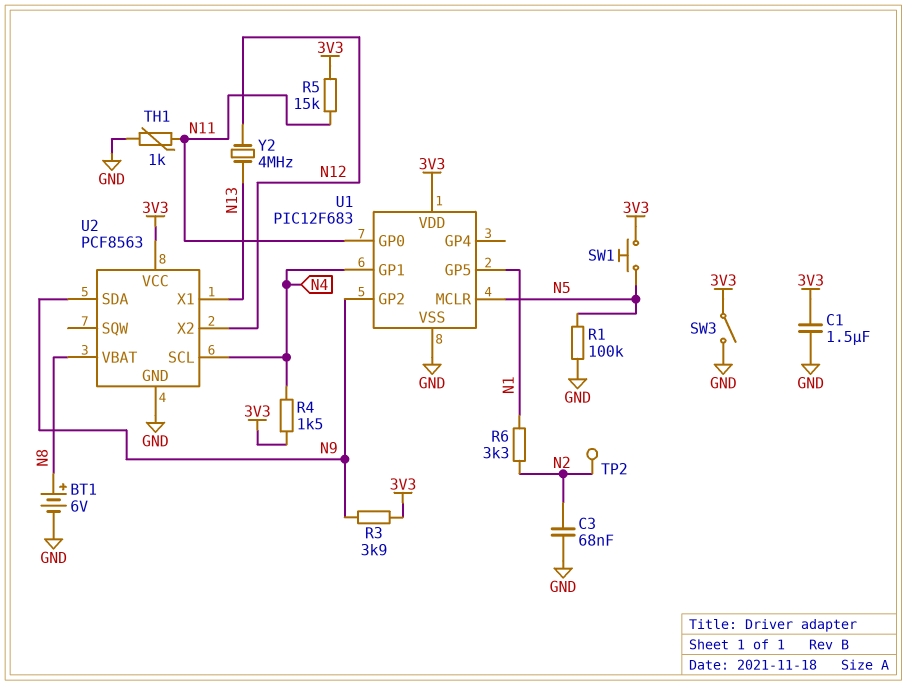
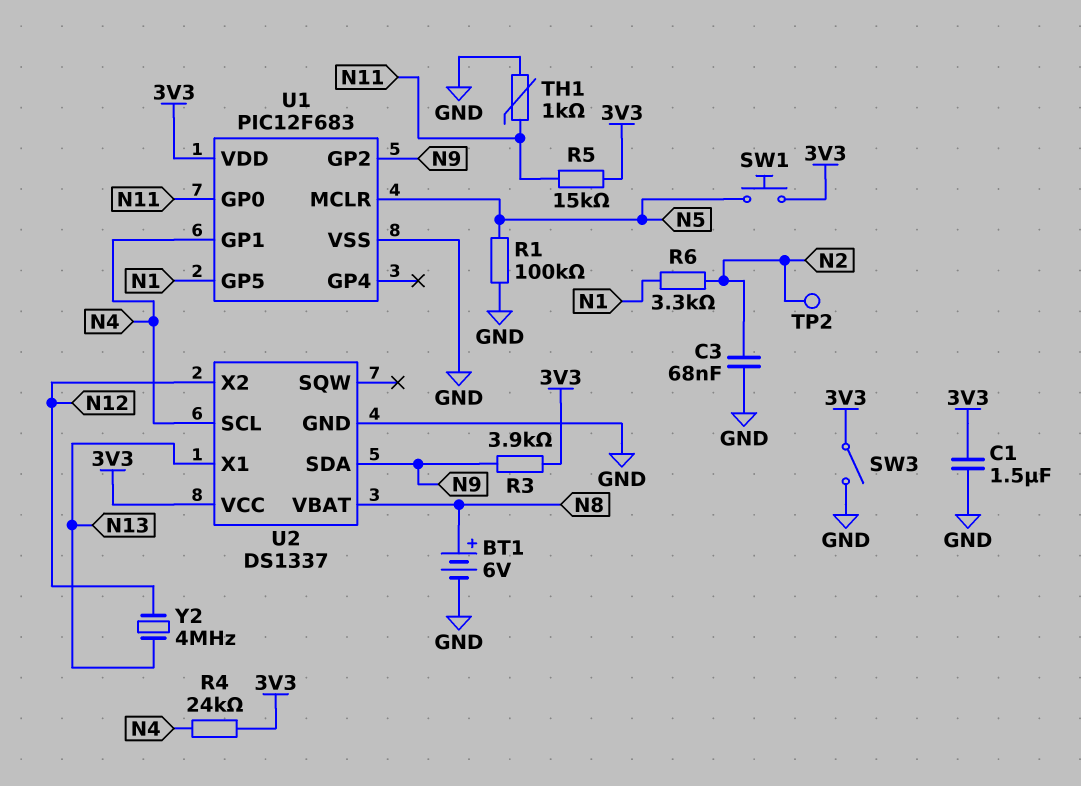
R4: 1.5k (3V3, N4) -> 24k (3V3, N4)
U2: PCF8563 -> DS1337

